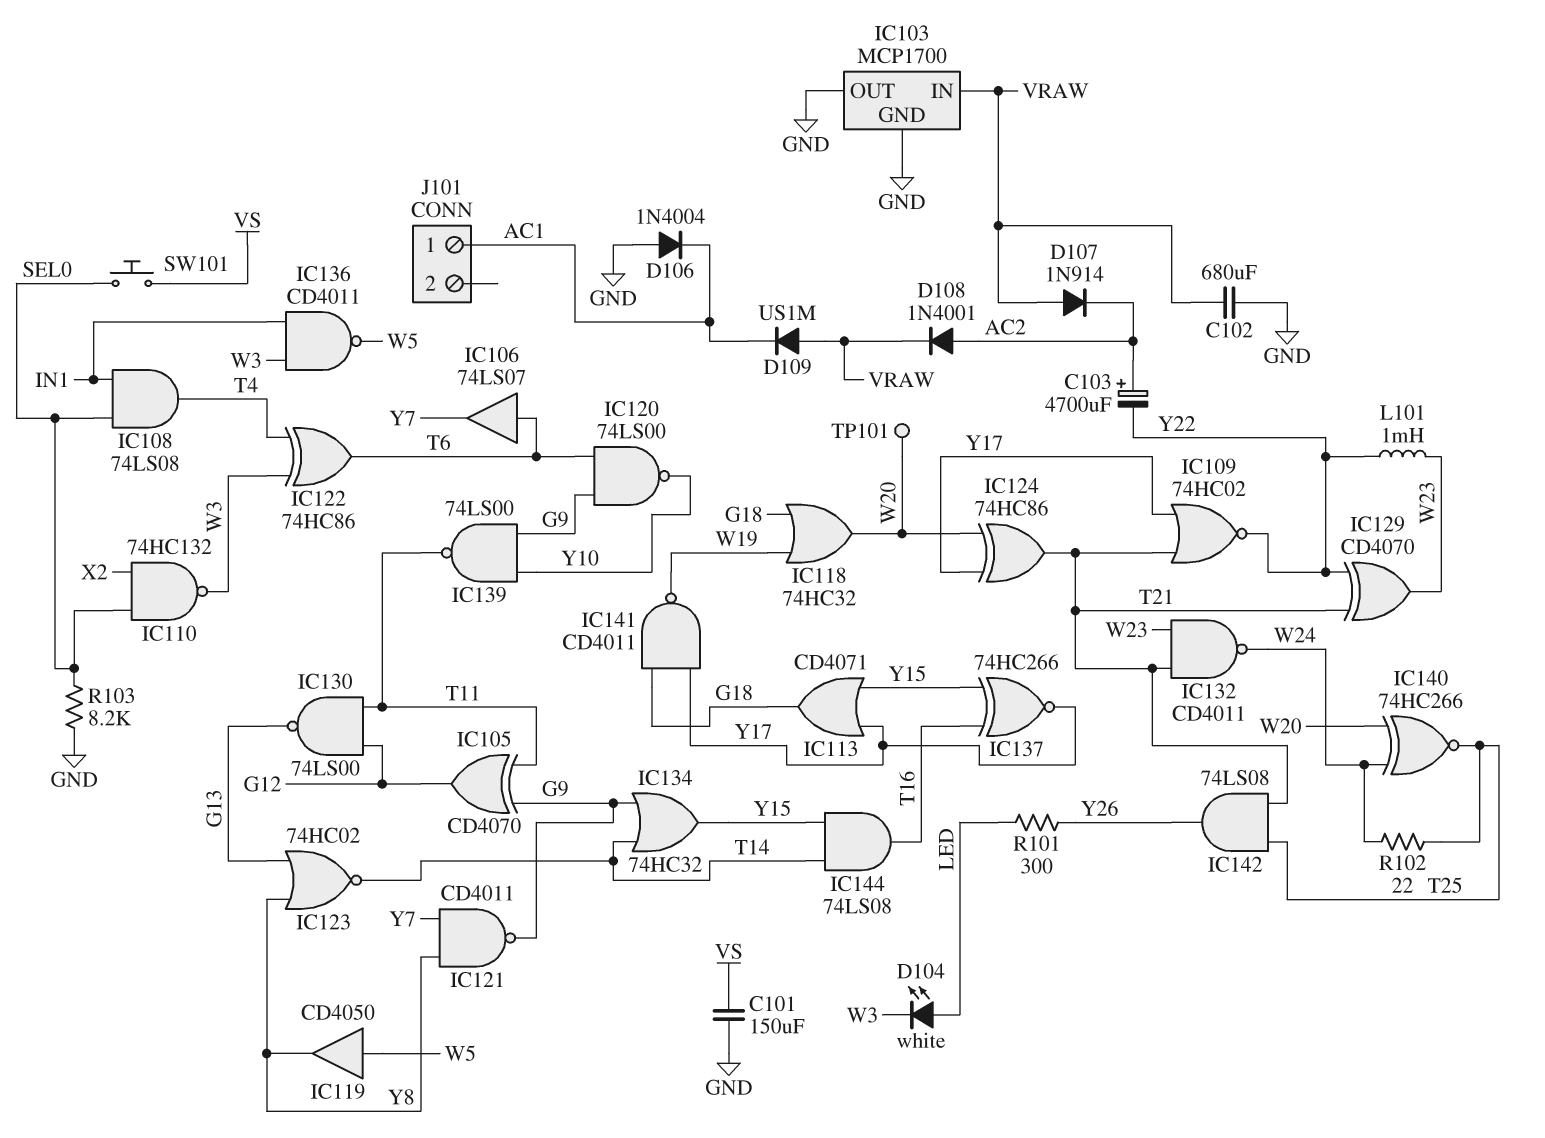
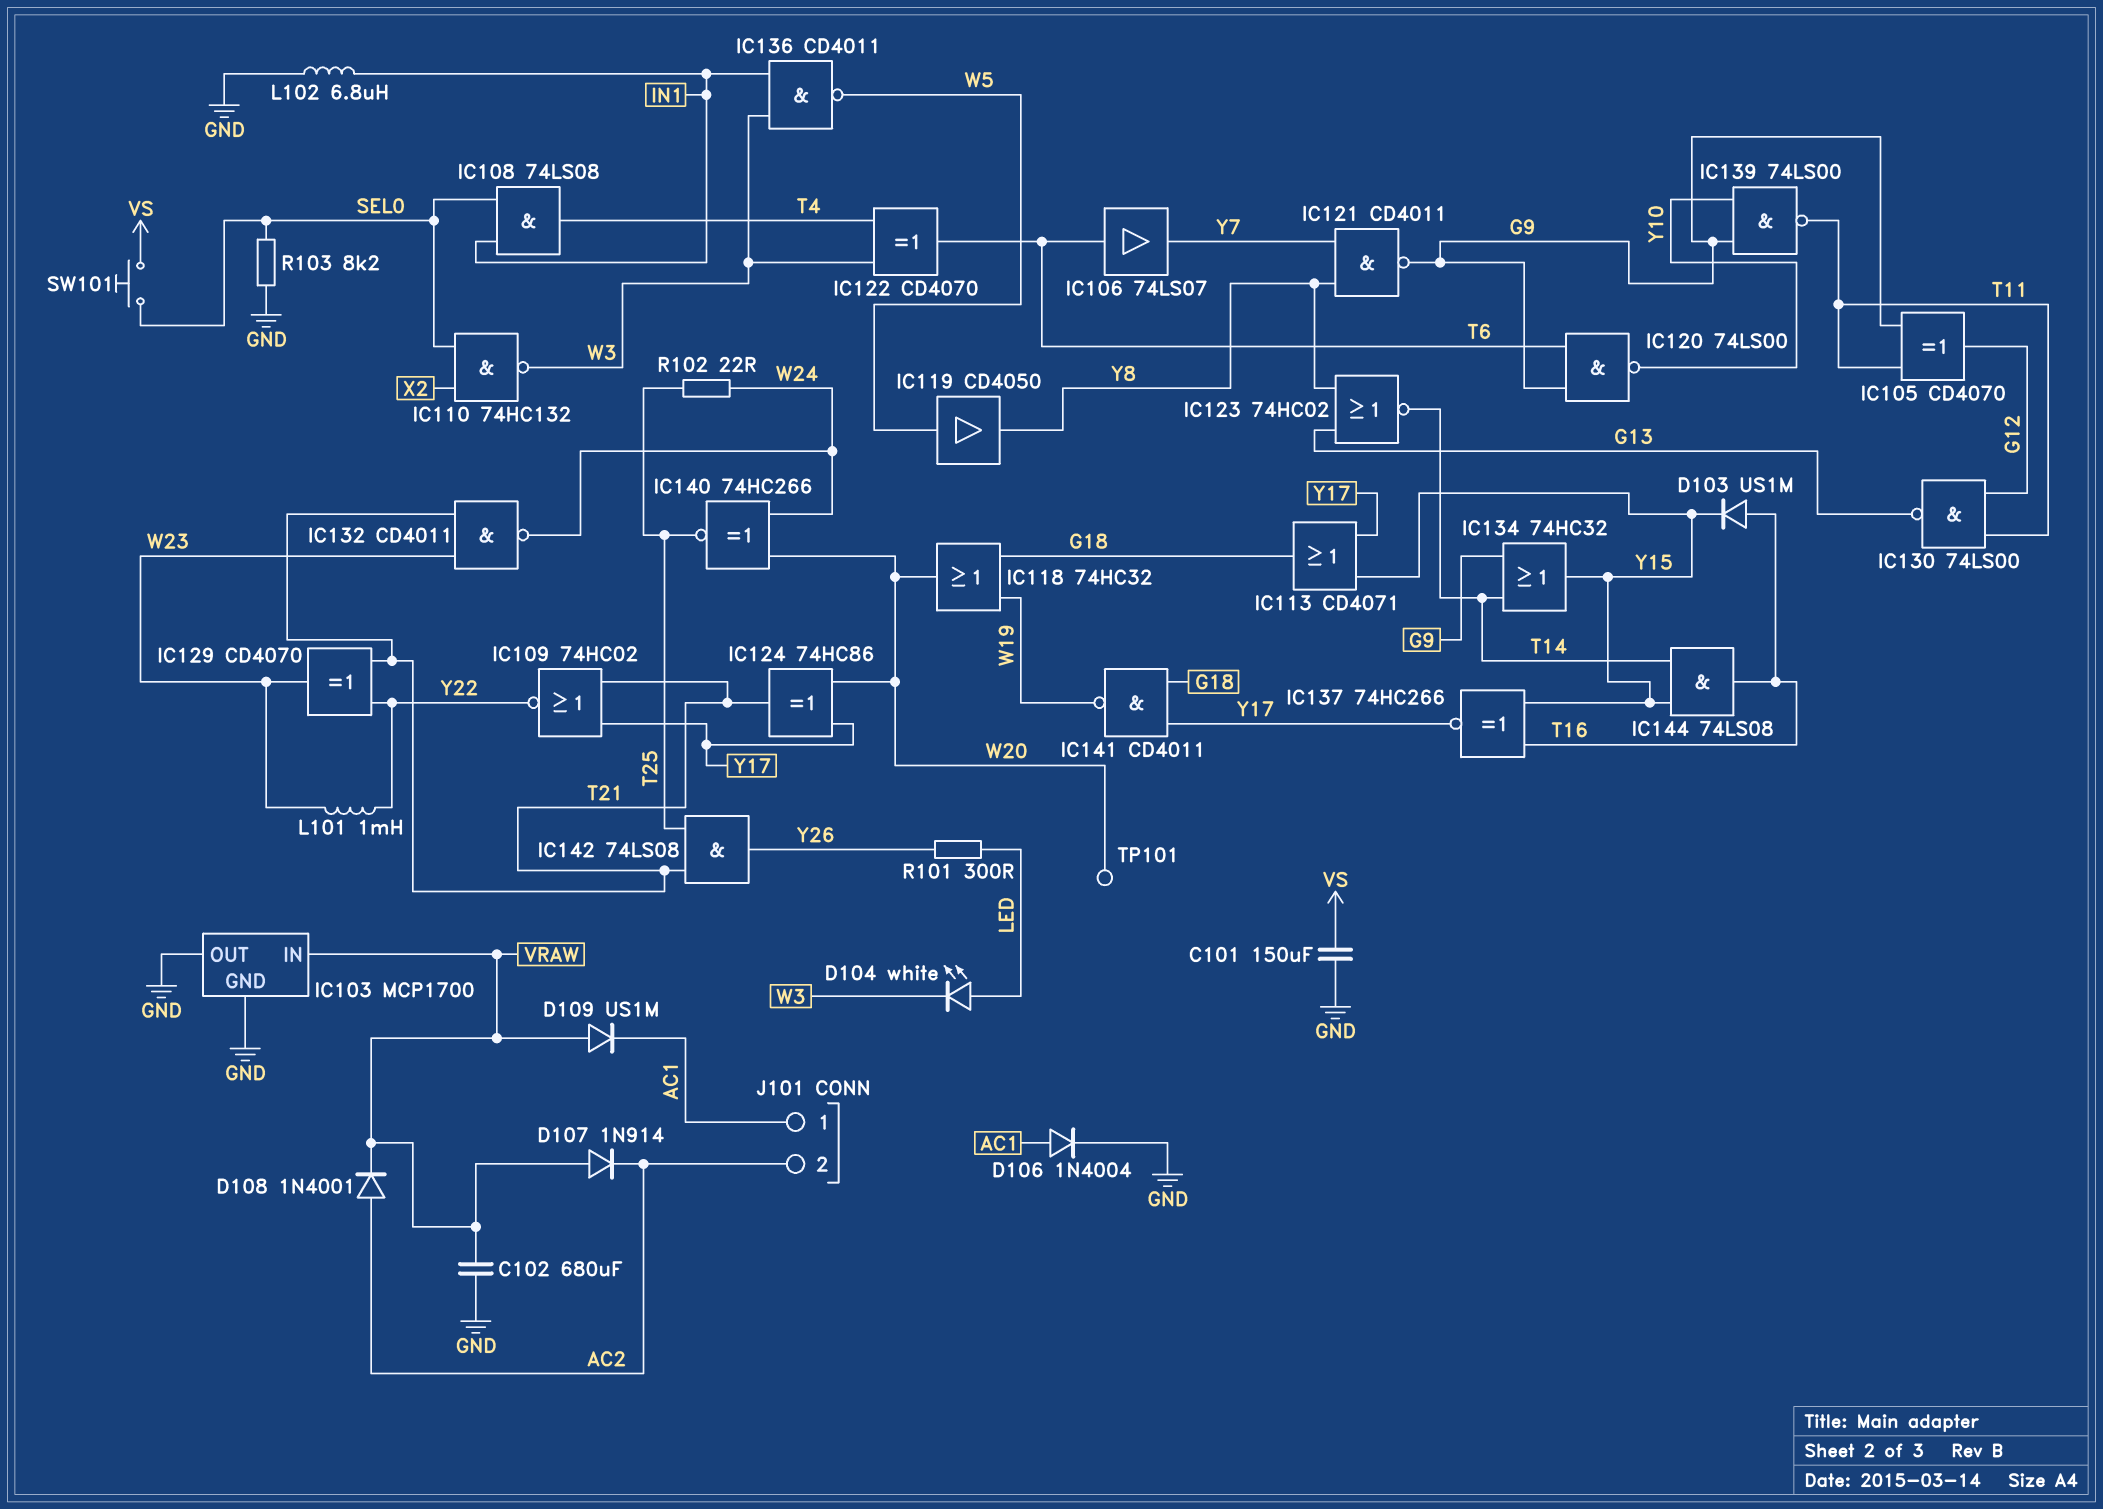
C103: 4700uF (plus AC2, minus Y22) -> none
D103: none -> diode US1M (A T16, K Y15)
D106: diode 1N4004 (A GND, K AC1) -> diode 1N4004 (A AC1, K GND)
IC122: XOR 74HC86 (in T4, in W3, out T6) -> XOR CD4070 (in T4, in W3, out T6)
J101 pin 2: none -> AC2
L102: none -> 6.8uH (GND, IN1)

